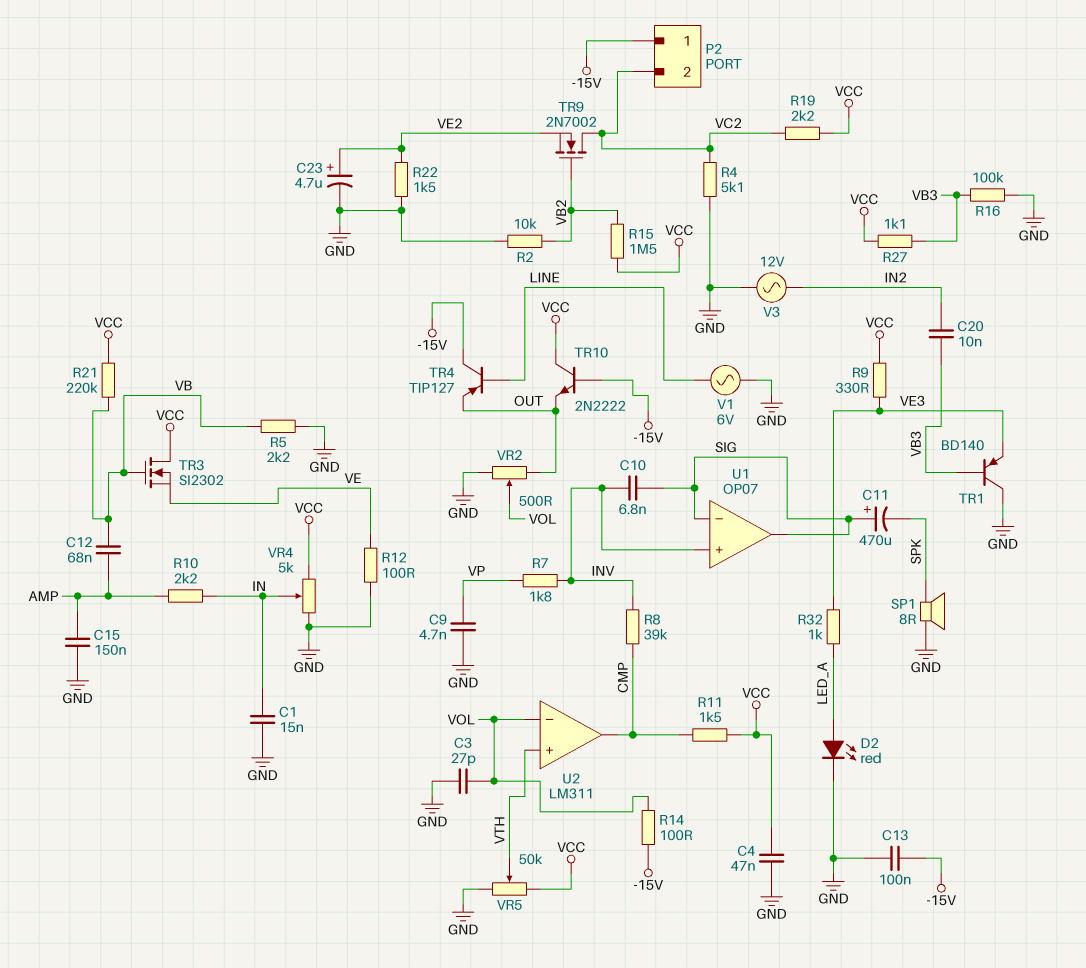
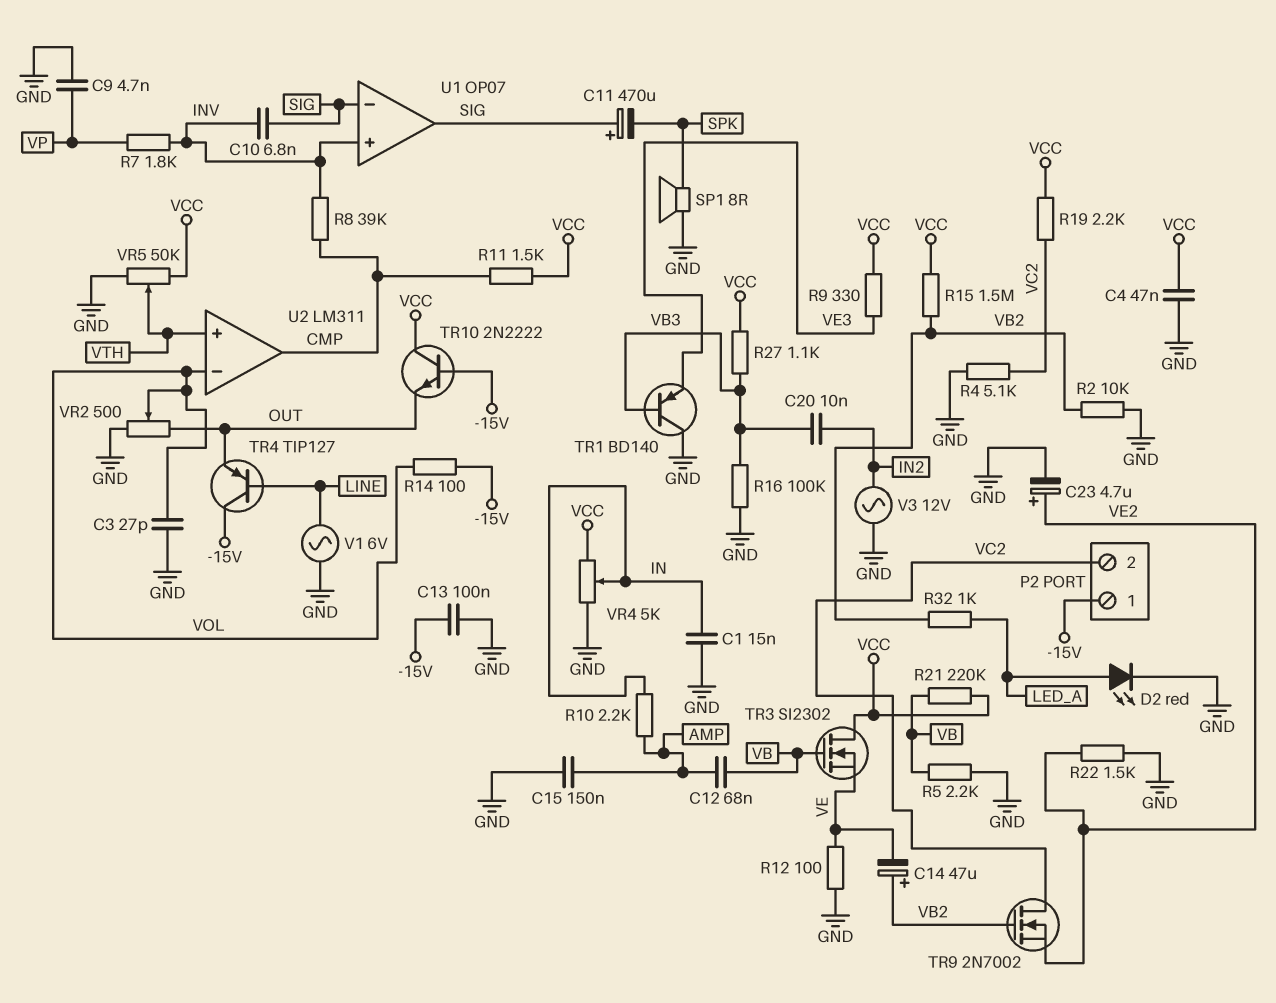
C14: none -> 47uF (plus VB2, minus VE)
R32: 1k (LED_A, VE3) -> 1k (LED_A, VB2)

